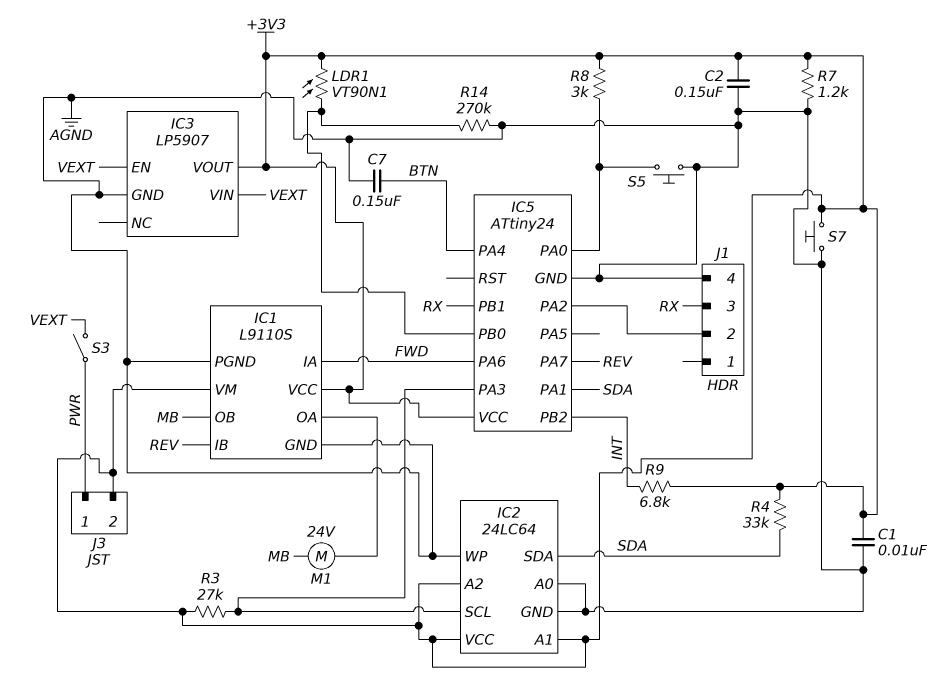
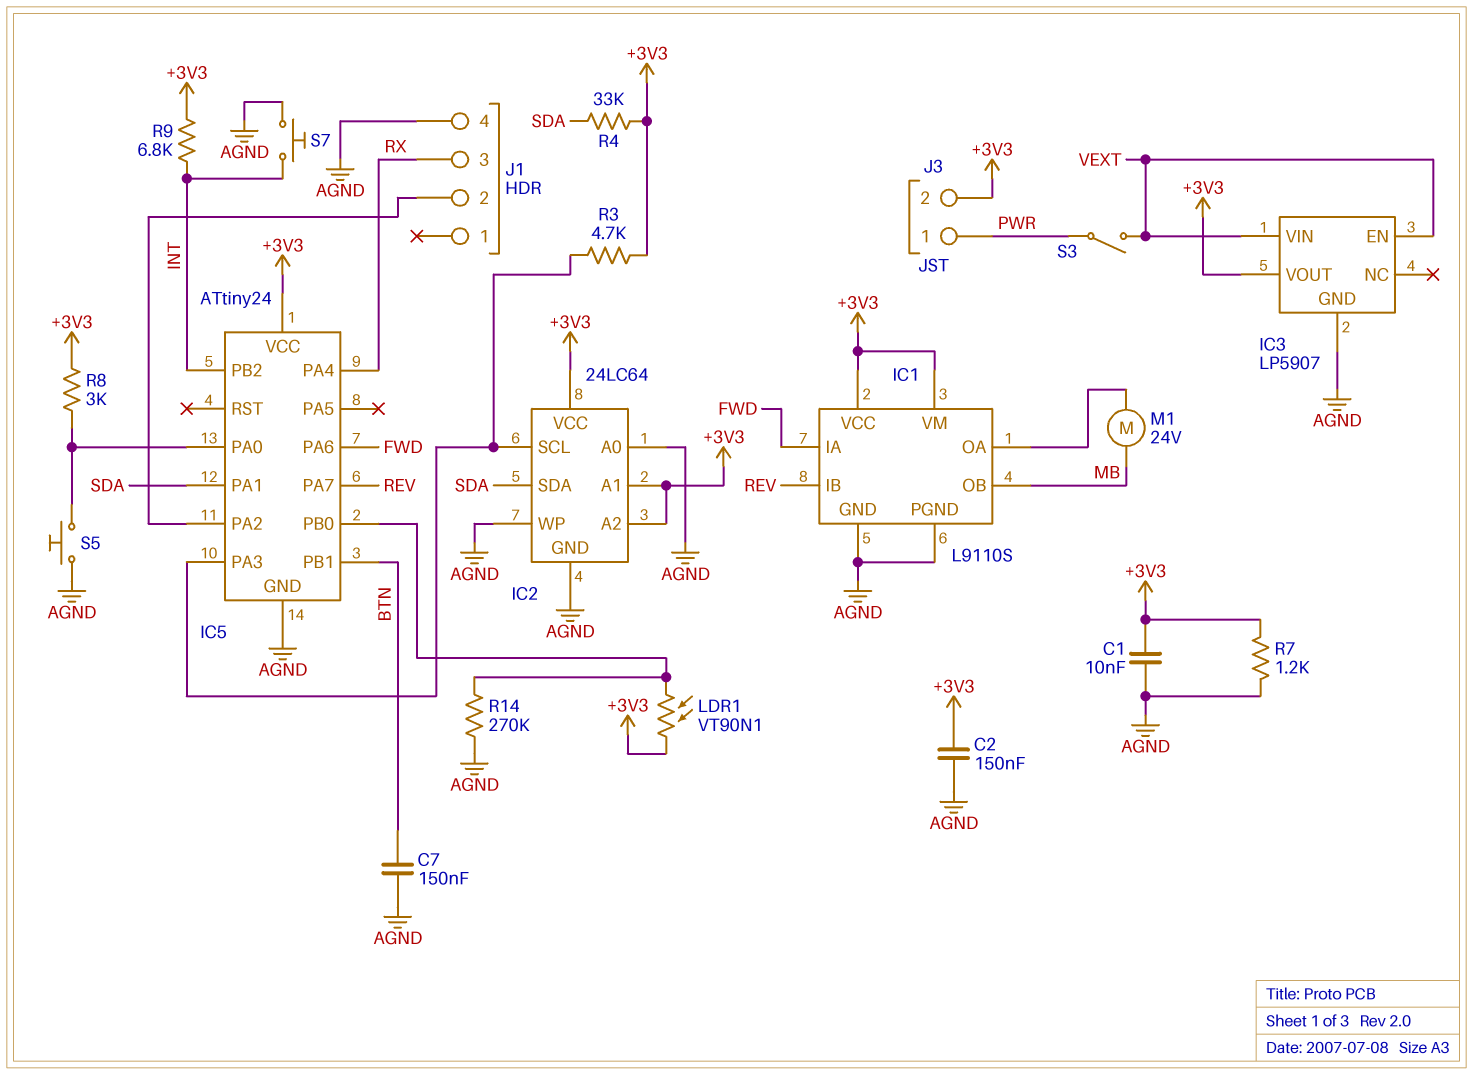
IC5 pin PA4: BTN -> RX
IC5 pin PB1: RX -> BTN
R3: 27k (+3V3, IC2/SCL) -> 4.7k (+3V3, IC2/SCL)
S7: button (+3V3, AGND) -> button (AGND, INT)

